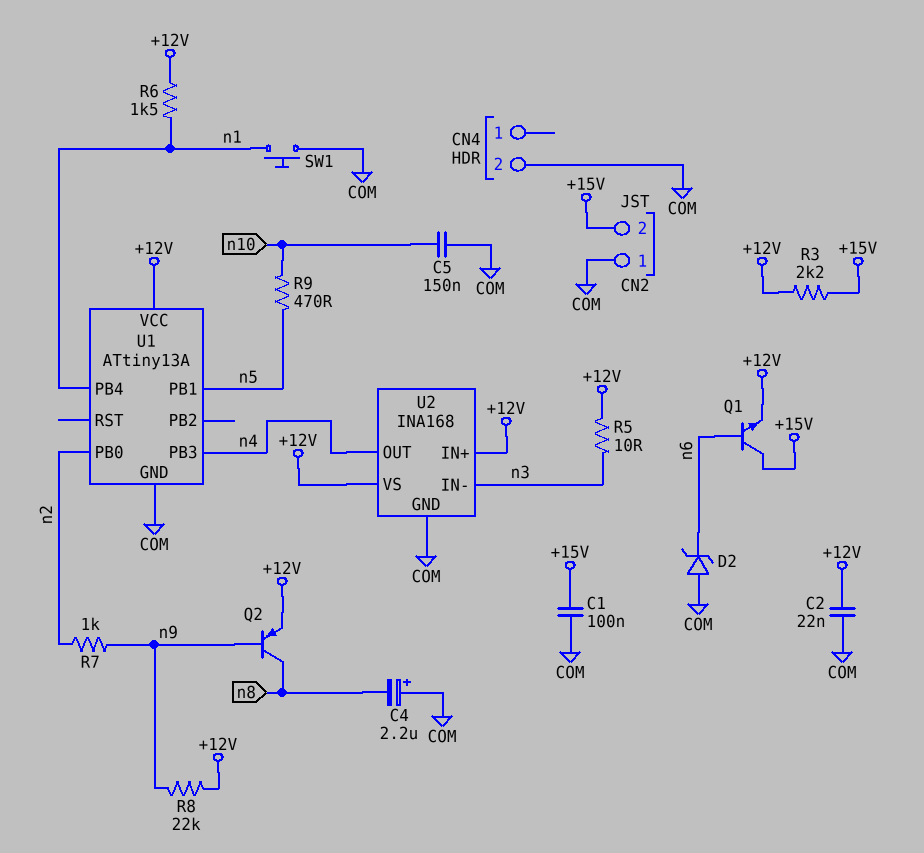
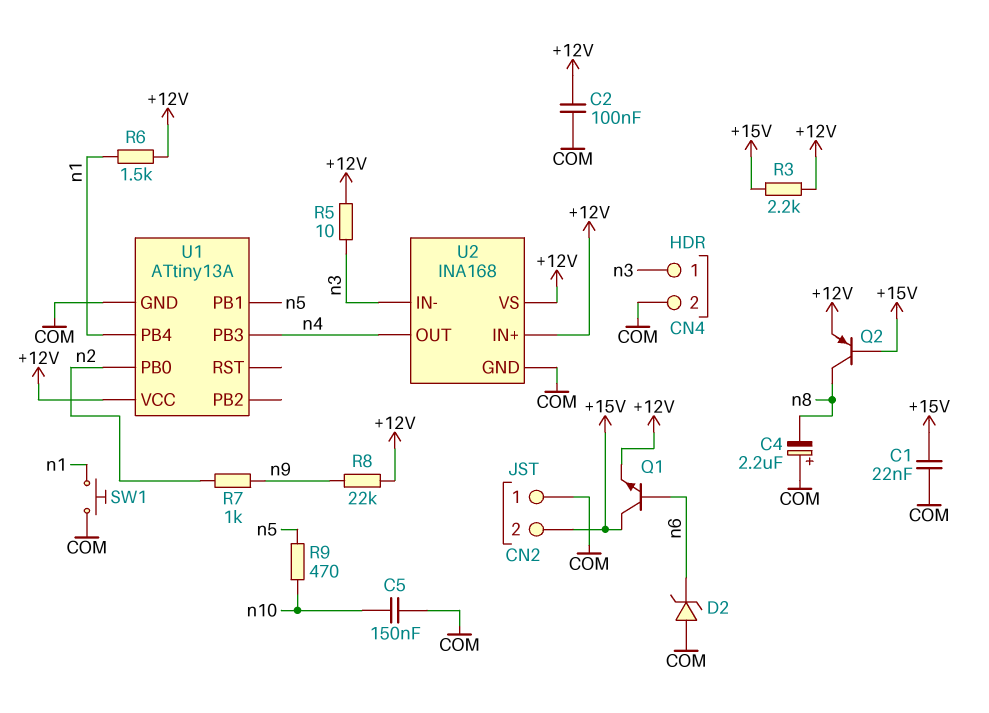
C1: 100nF (+15V, COM) -> 22nF (+15V, COM)
C2: 22nF (+12V, COM) -> 100nF (+12V, COM)
CN4 pin 1: none -> n3
Q2: PNP (B n9, C n8, E +12V) -> PNP (B +15V, C n8, E +12V)

